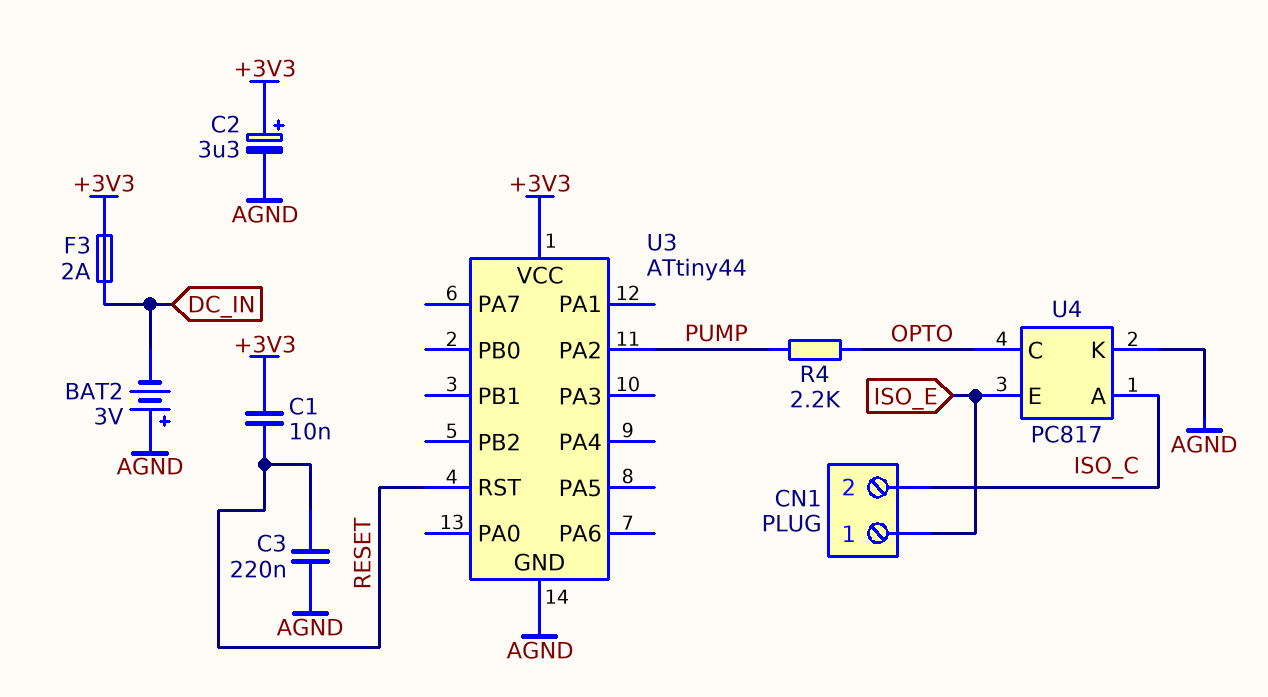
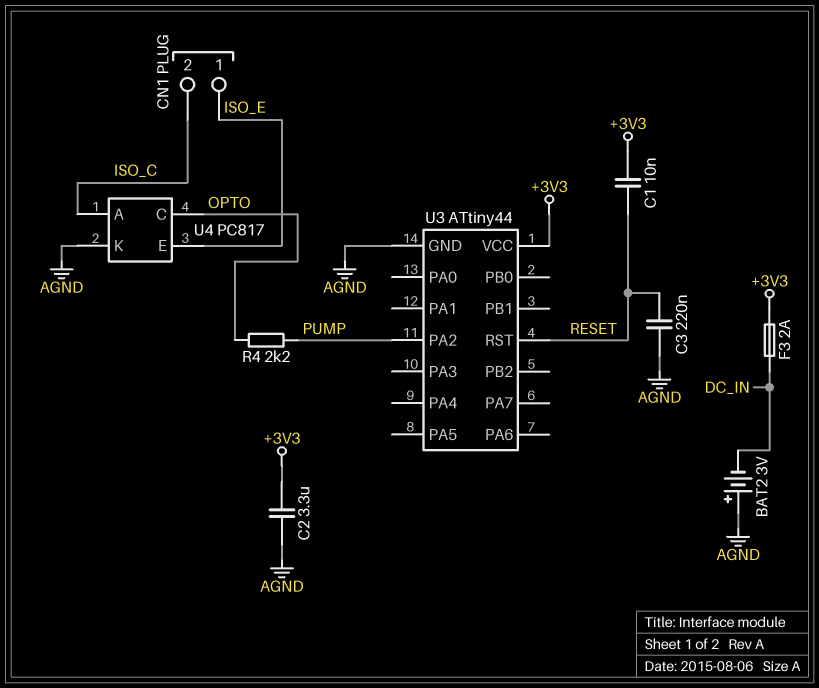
C2: 3.3uF (plus +3V3, minus AGND) -> 3.3uF (+3V3, AGND)

